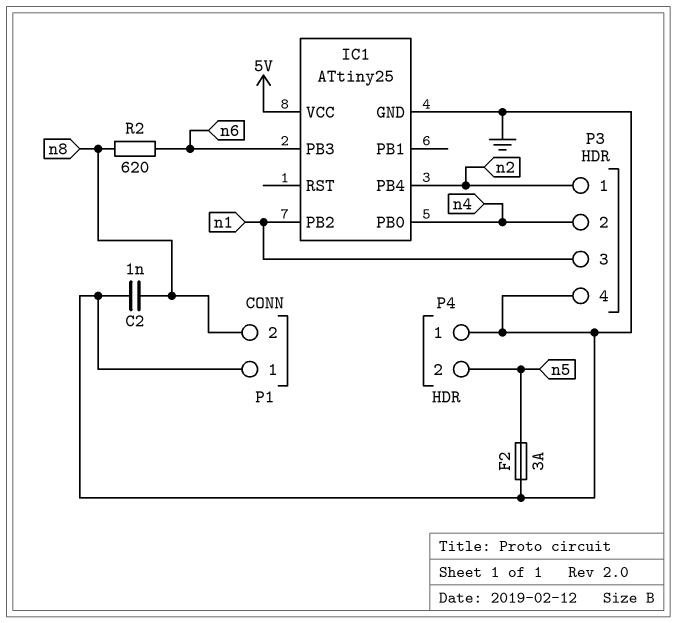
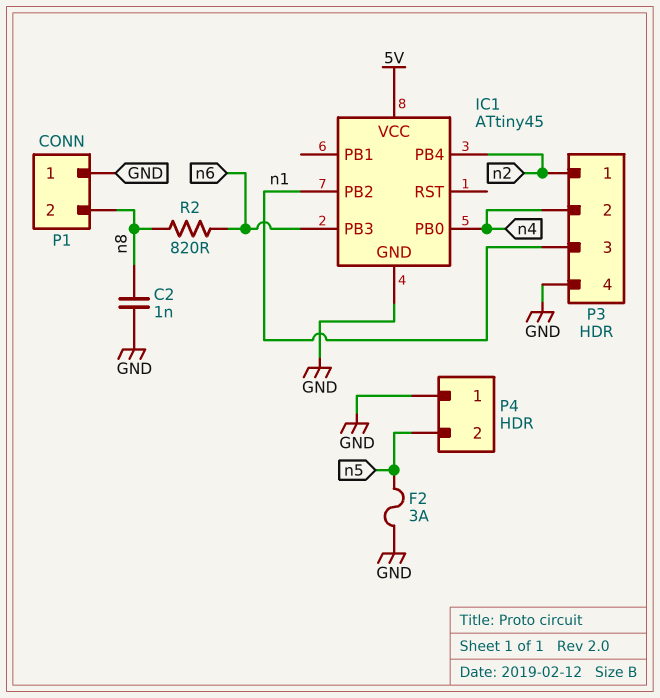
IC1: ATtiny25 -> ATtiny45
R2: 620 (n6, n8) -> 820 (n6, n8)

